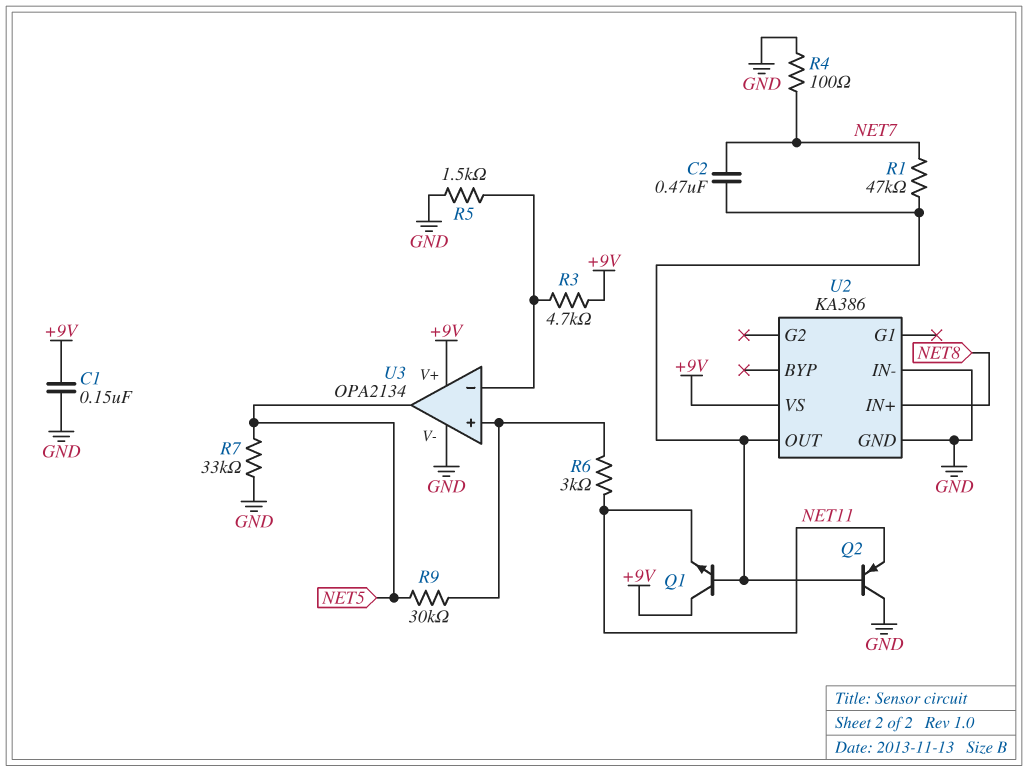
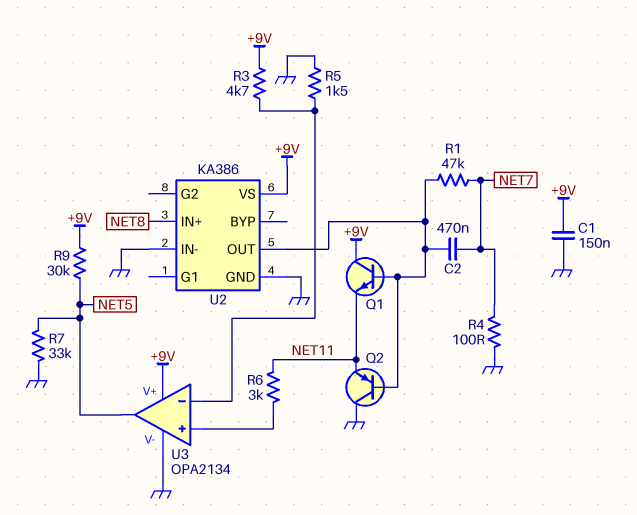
R9: 30k (NET5, U3/in+) -> 30k (+9V, NET5)

